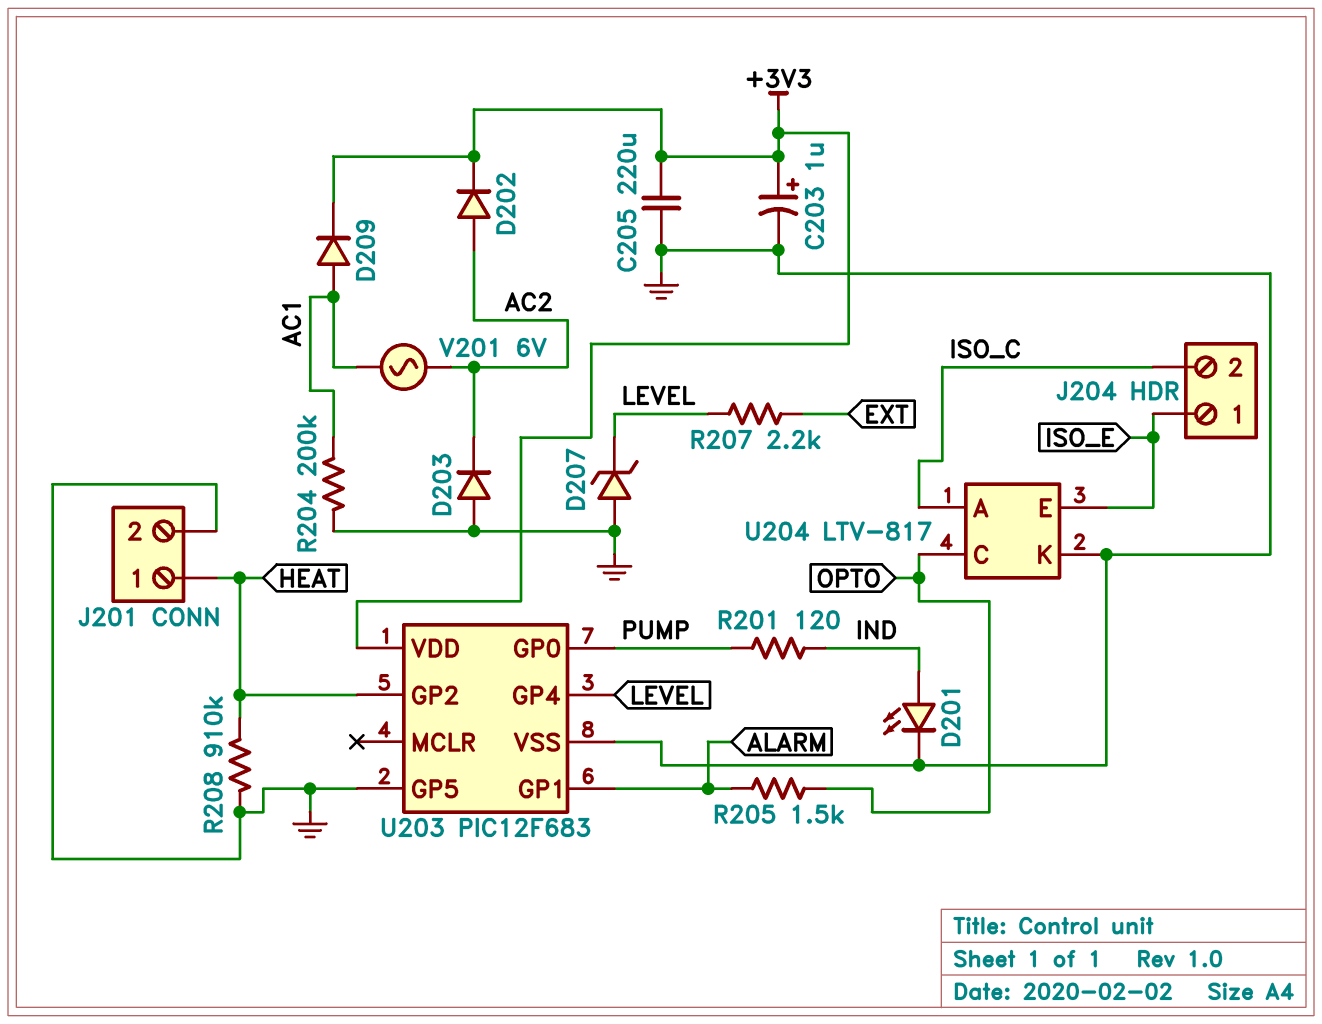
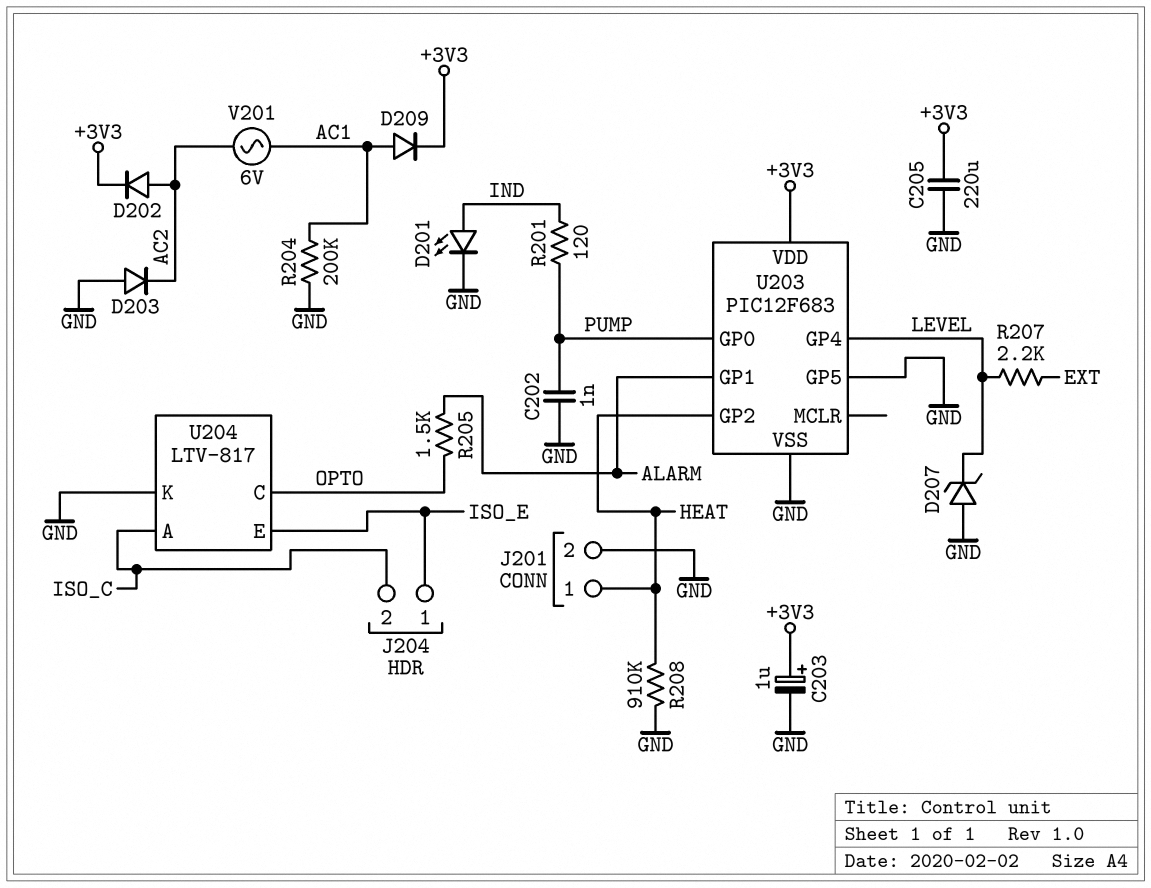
C202: none -> 1nF (GND, PUMP)

